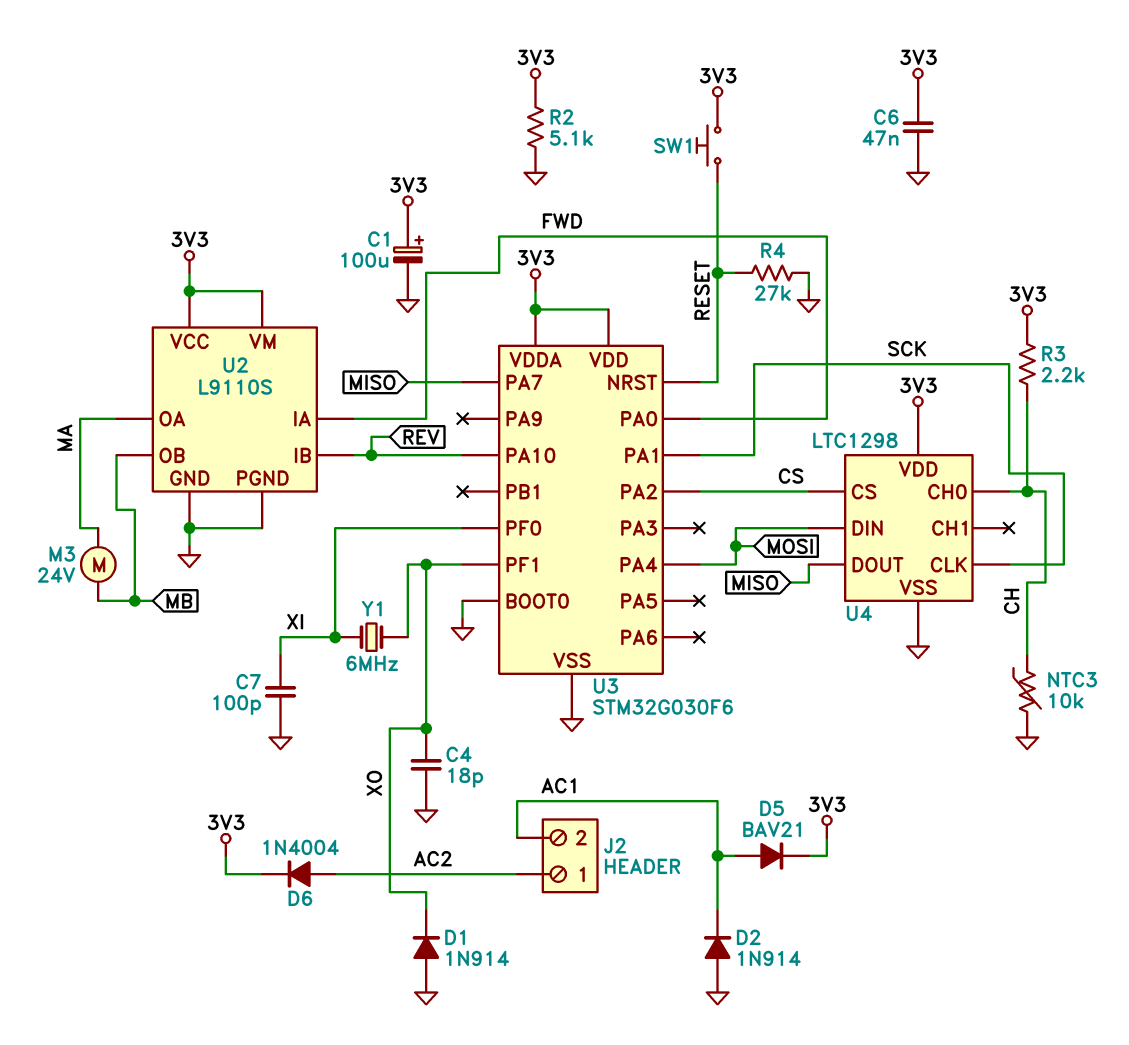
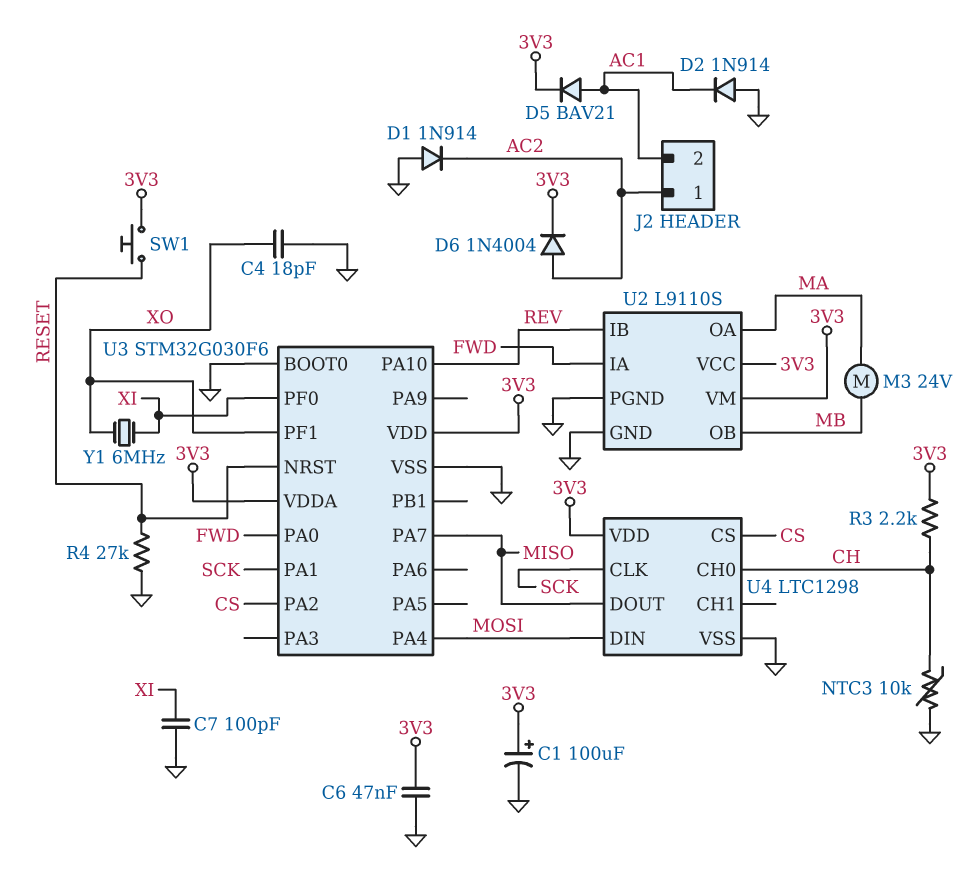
D1: diode 1N914 (A GND, K XO) -> diode 1N914 (A GND, K AC2)
R2: 5.1k (3V3, GND) -> none

